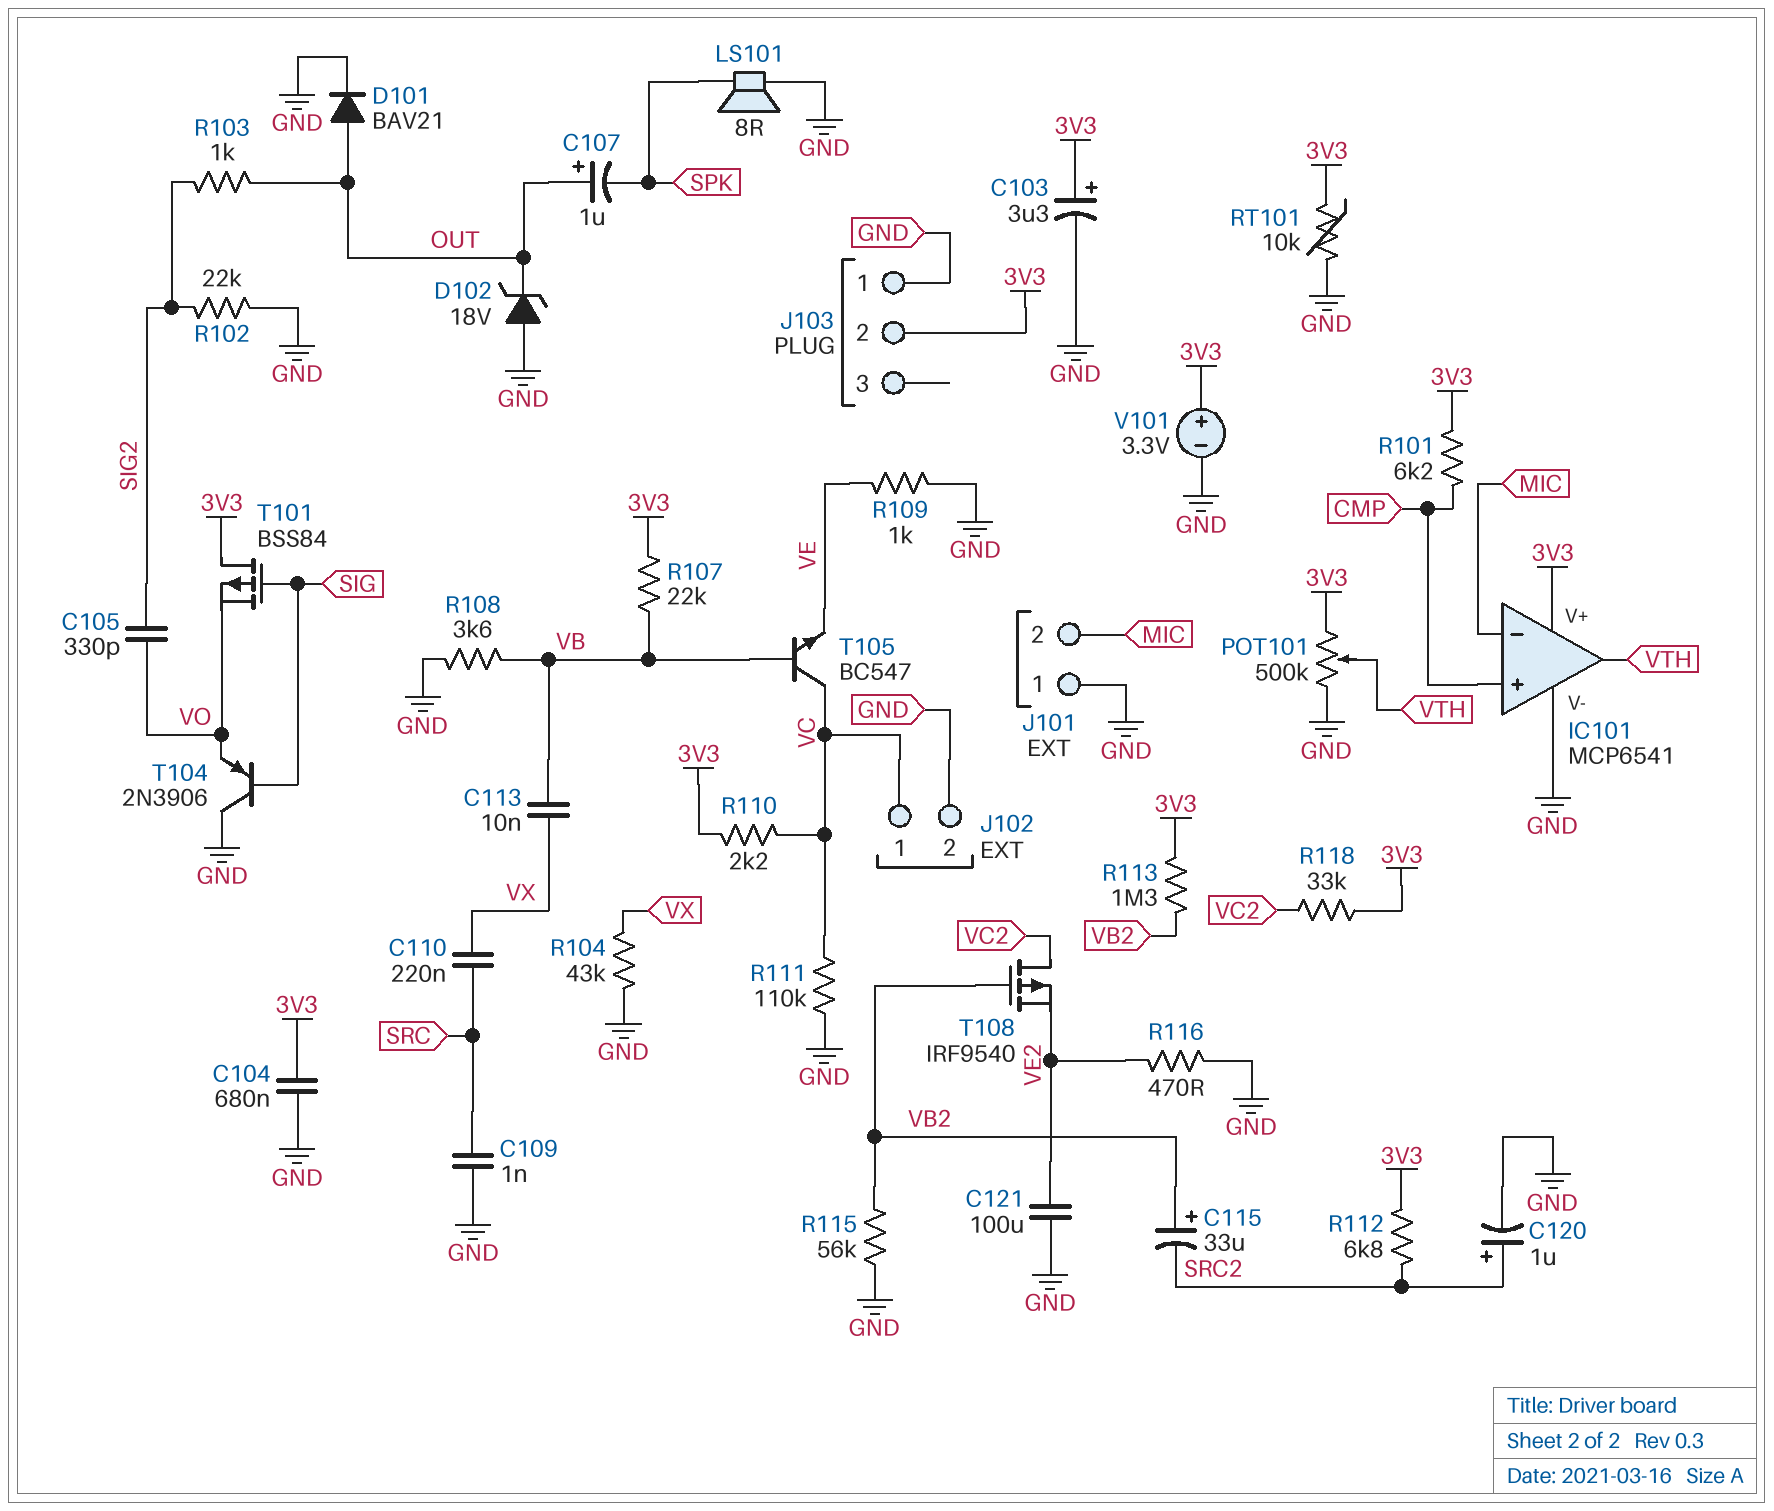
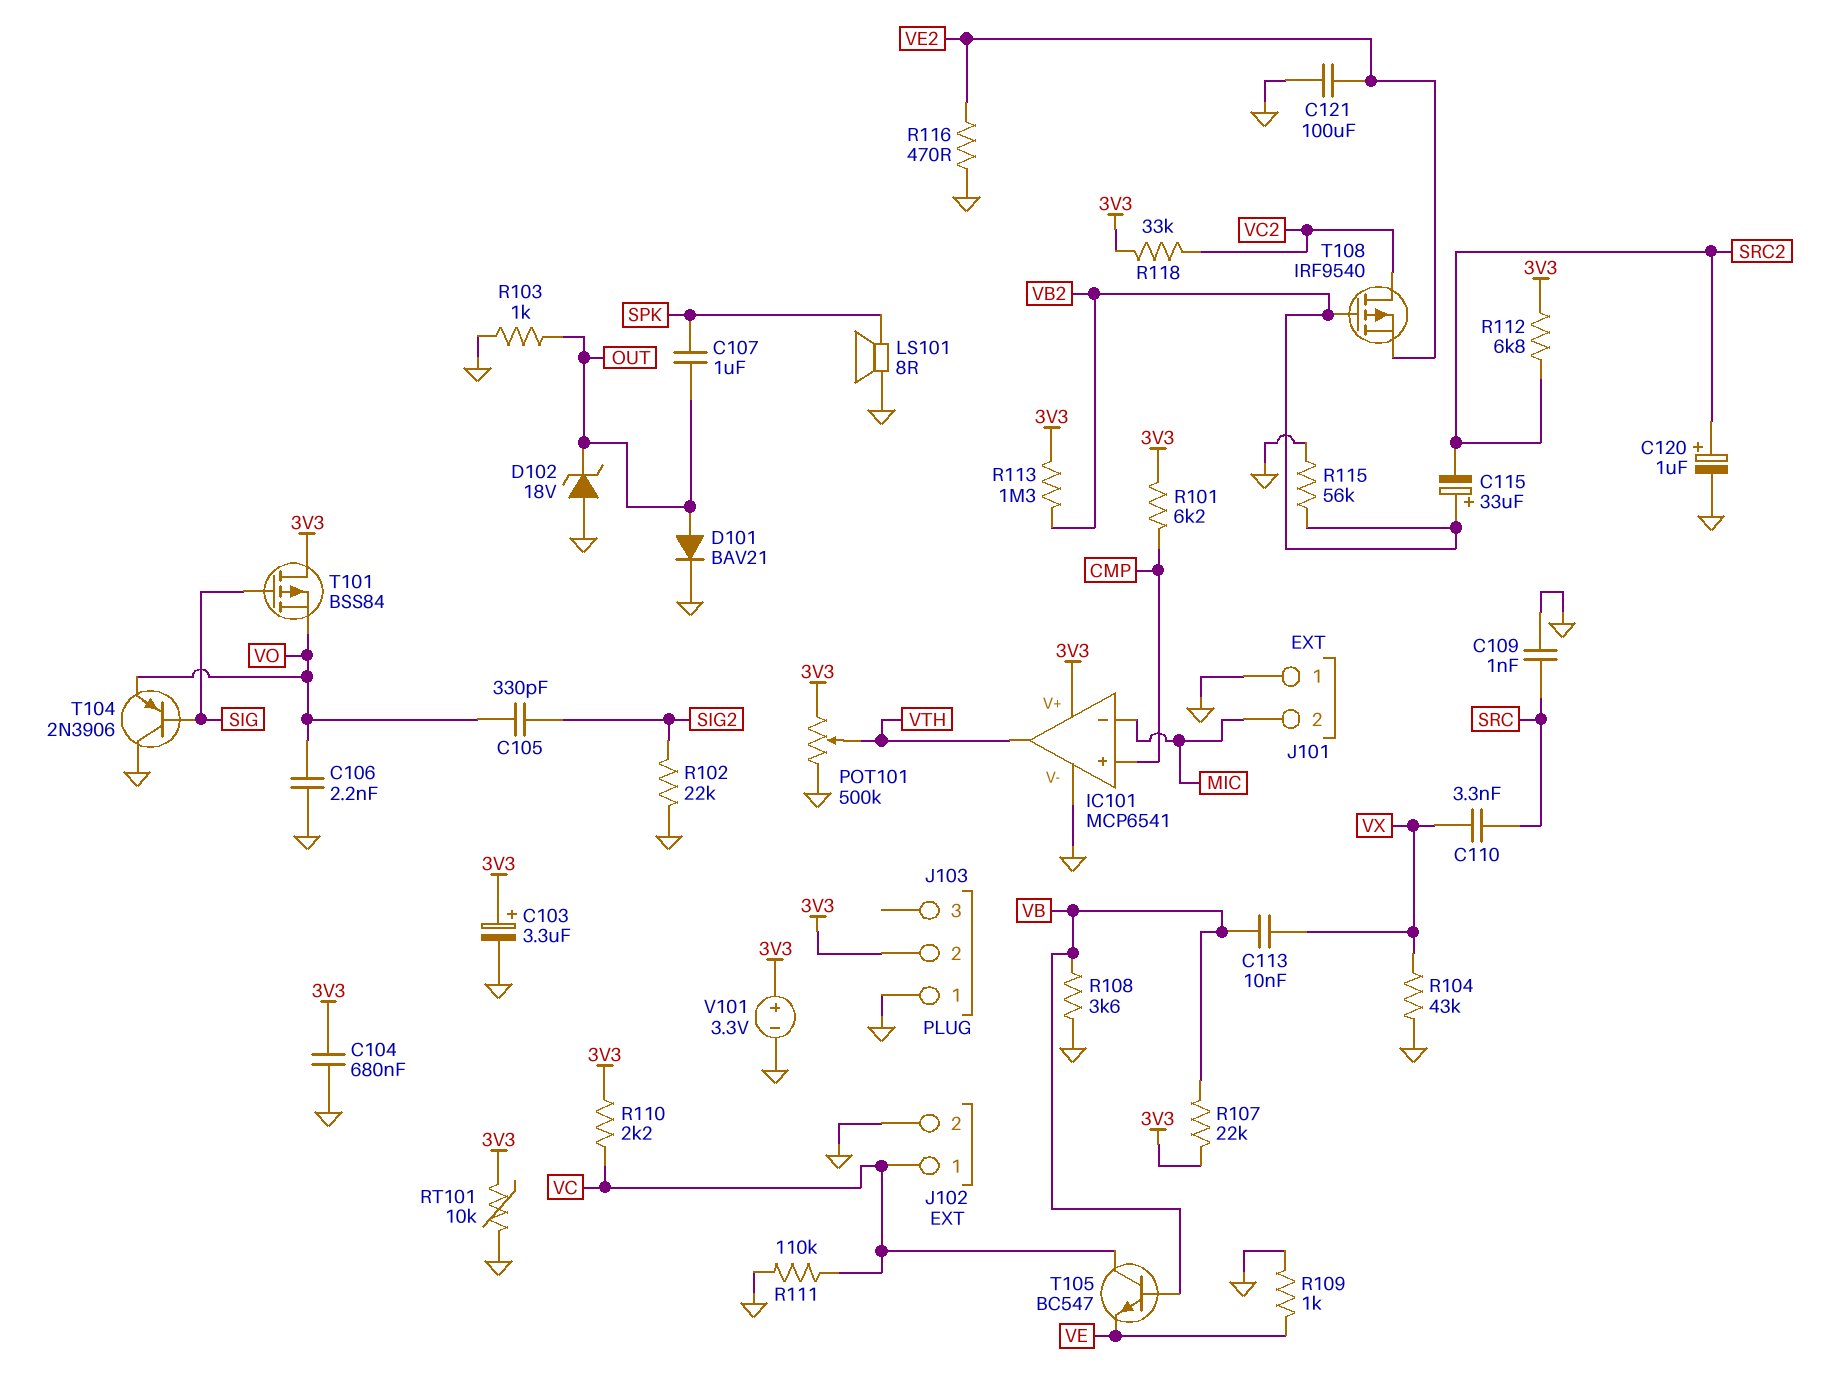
C106: none -> 2.2nF (GND, VO)
C107: 1uF (plus OUT, minus SPK) -> 1uF (OUT, SPK)
C110: 220nF (SRC, VX) -> 3.3nF (SRC, VX)
R103: 1k (OUT, SIG2) -> 1k (GND, OUT)

